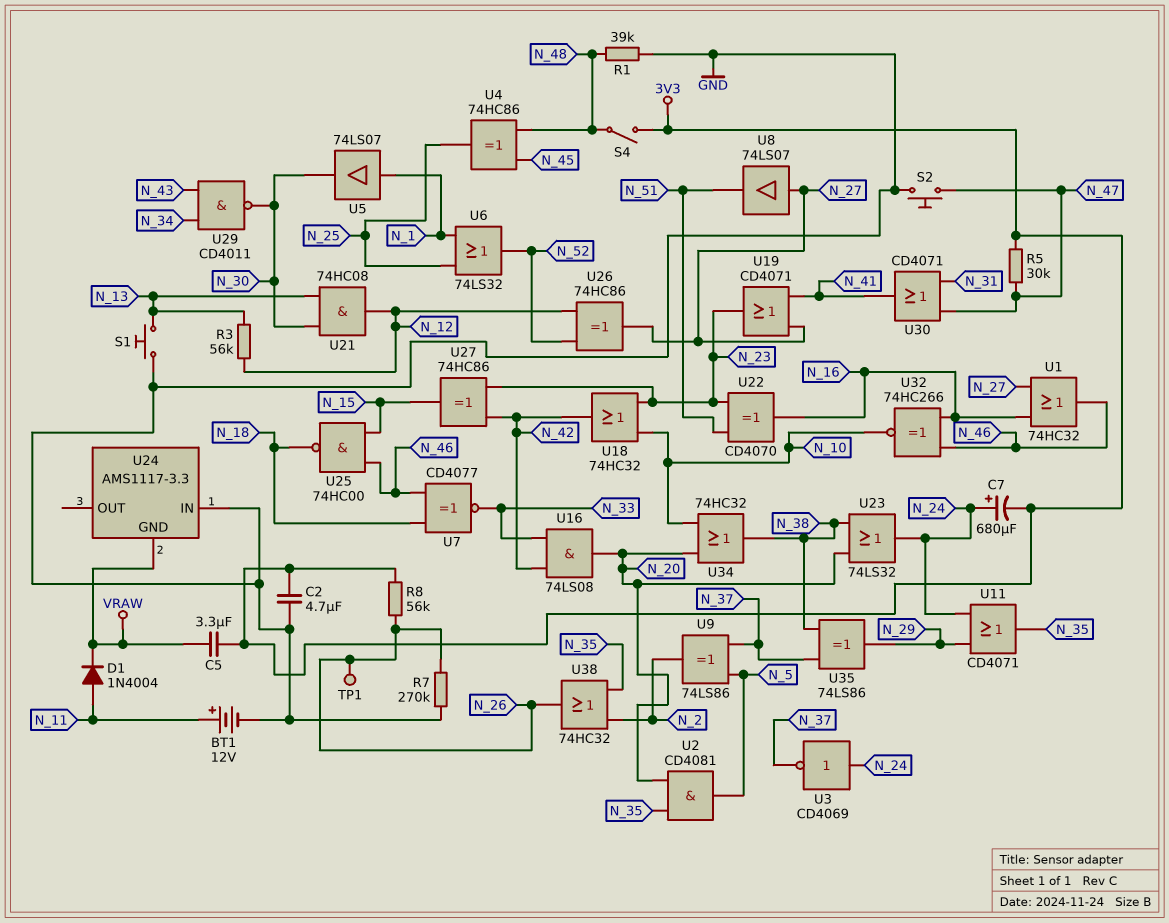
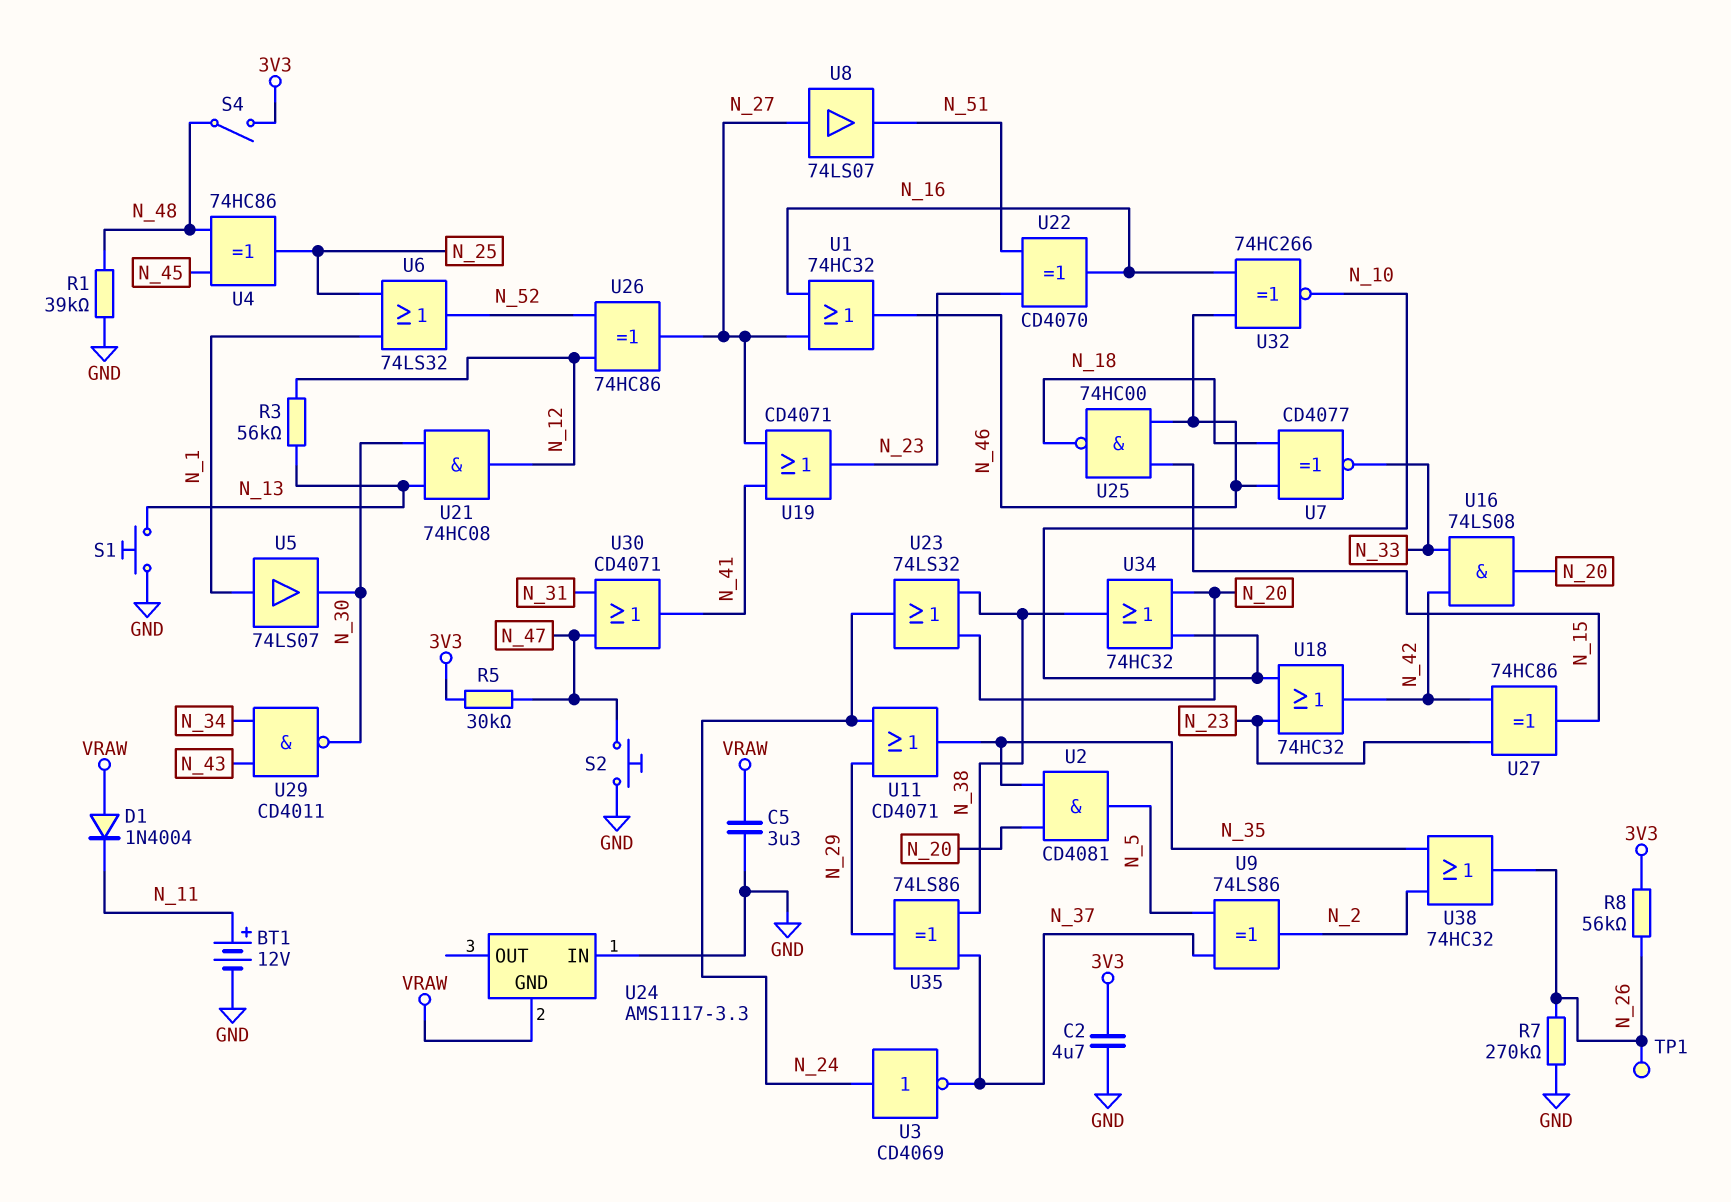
C5: 3.3uF (3V3, VRAW) -> 3.3uF (GND, VRAW)
C7: 680uF (plus N_24, minus 3V3) -> none
D1: diode 1N4004 (A N_11, K VRAW) -> diode 1N4004 (A VRAW, K N_11)

